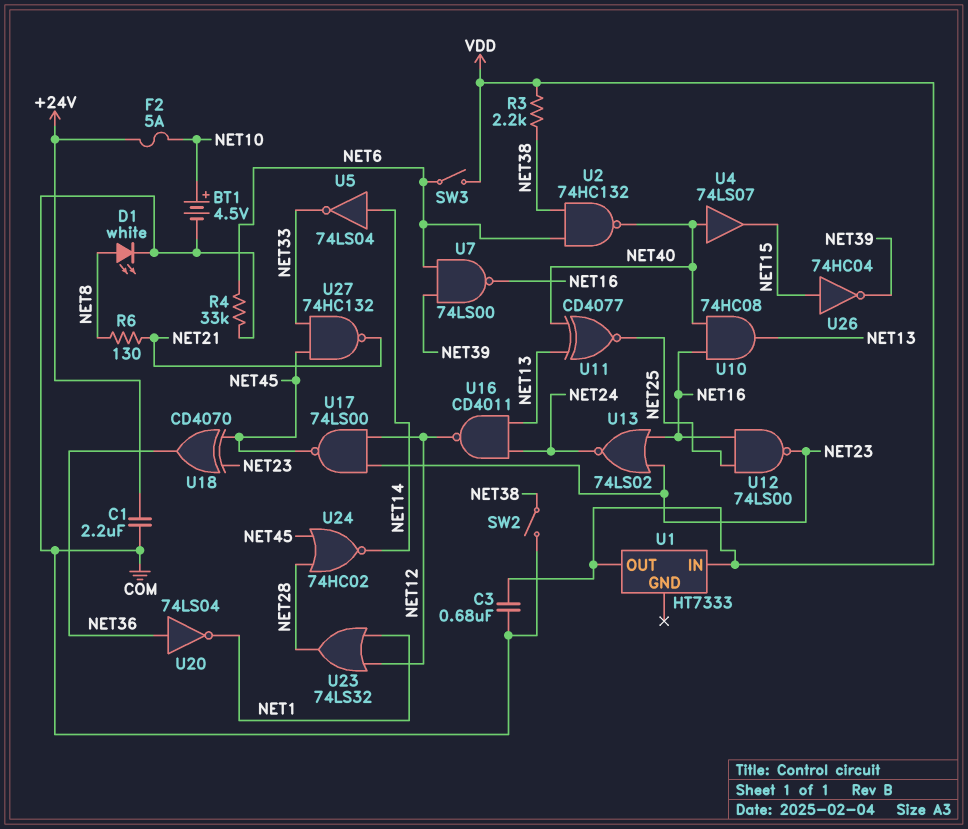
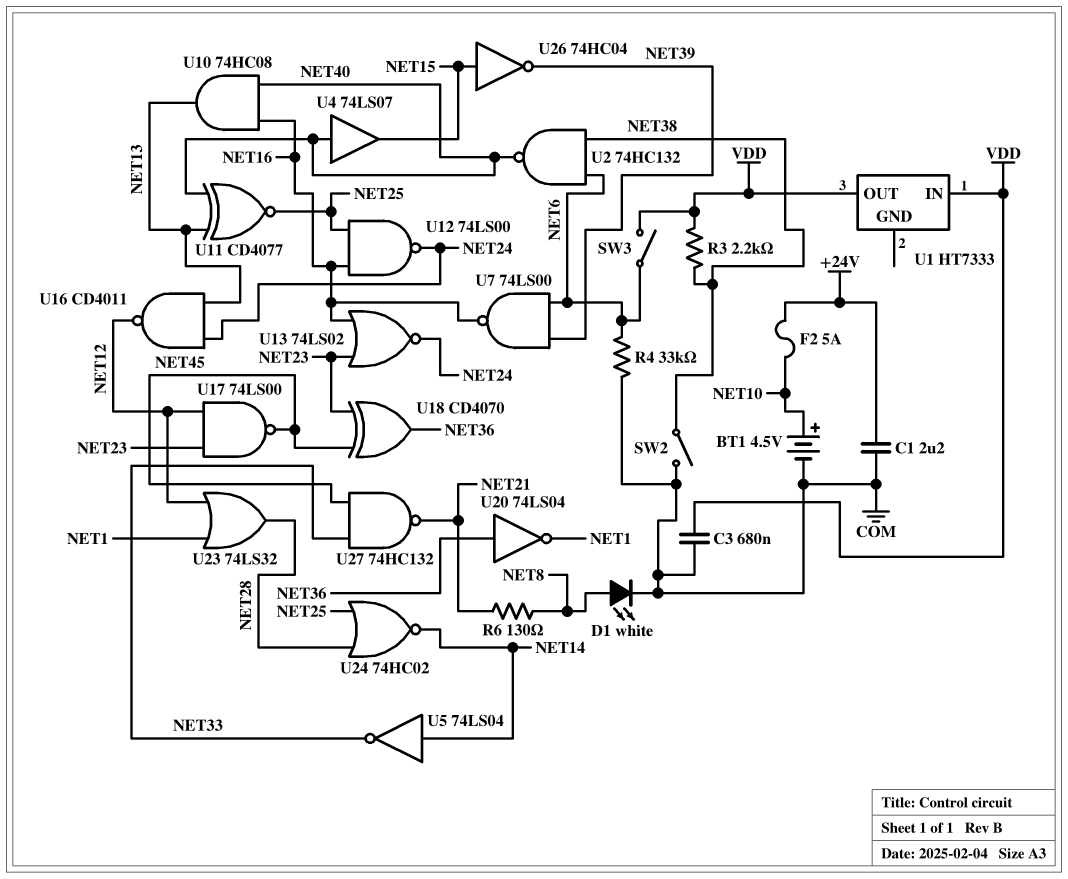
U12: NAND 74LS00 (in NET16, in NET25, out NET23) -> NAND 74LS00 (in NET16, in NET25, out NET24)
U24: NOR 74HC02 (in NET28, in NET45, out NET14) -> NOR 74HC02 (in NET25, in NET28, out NET14)

